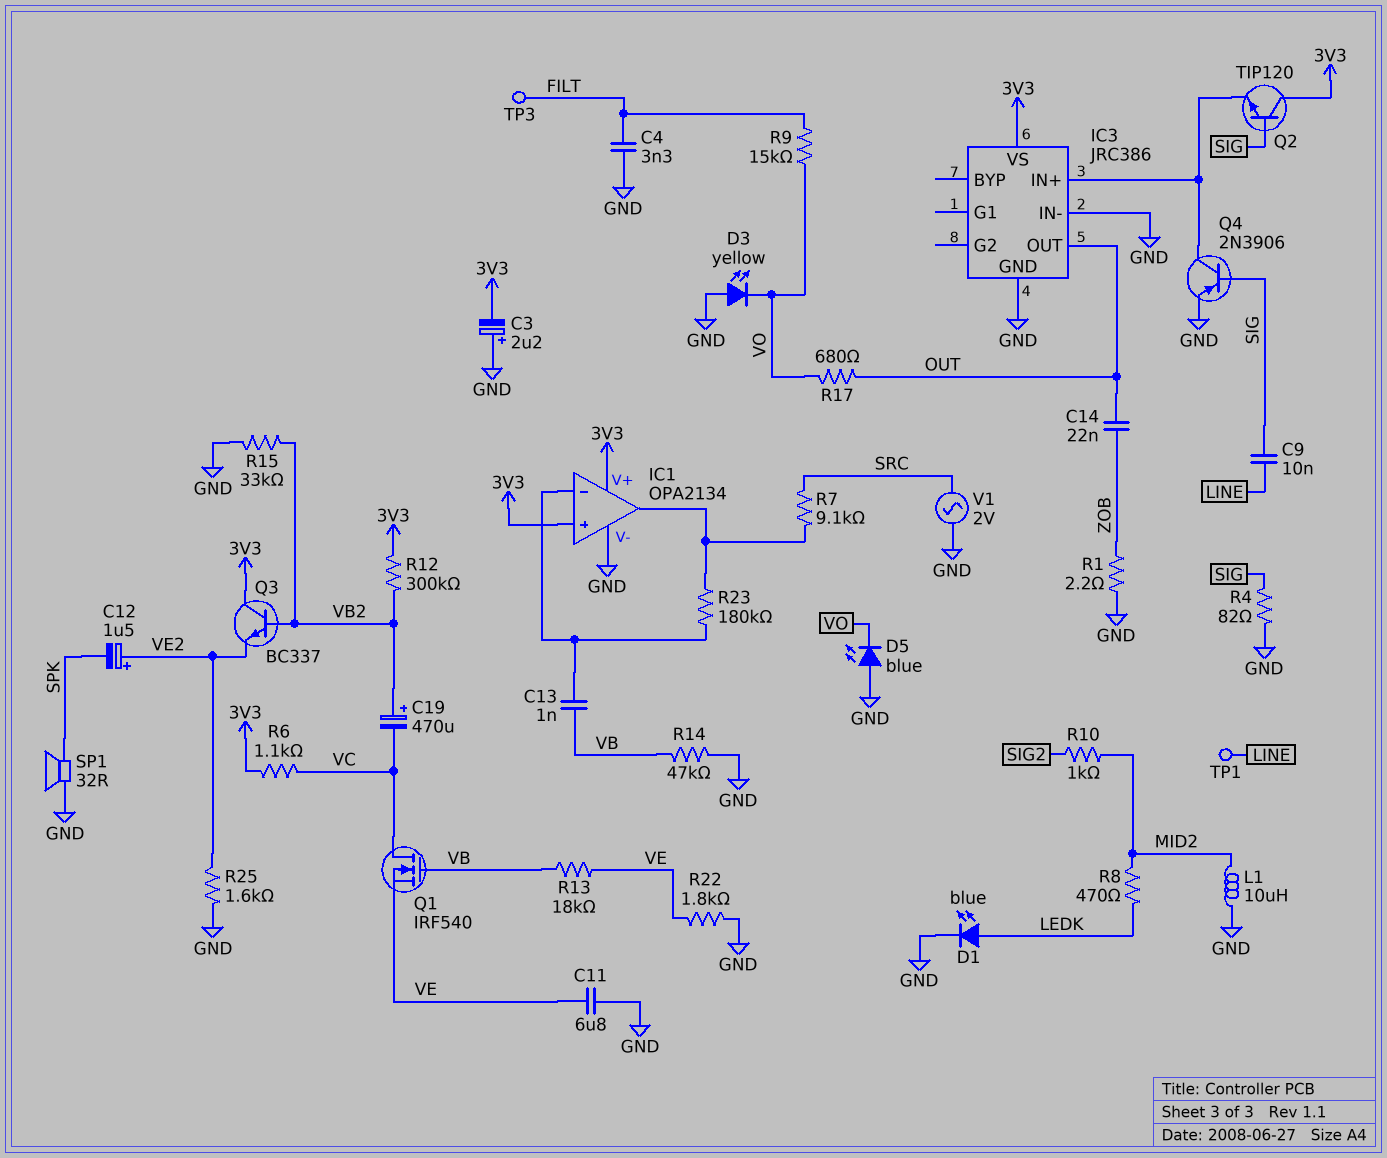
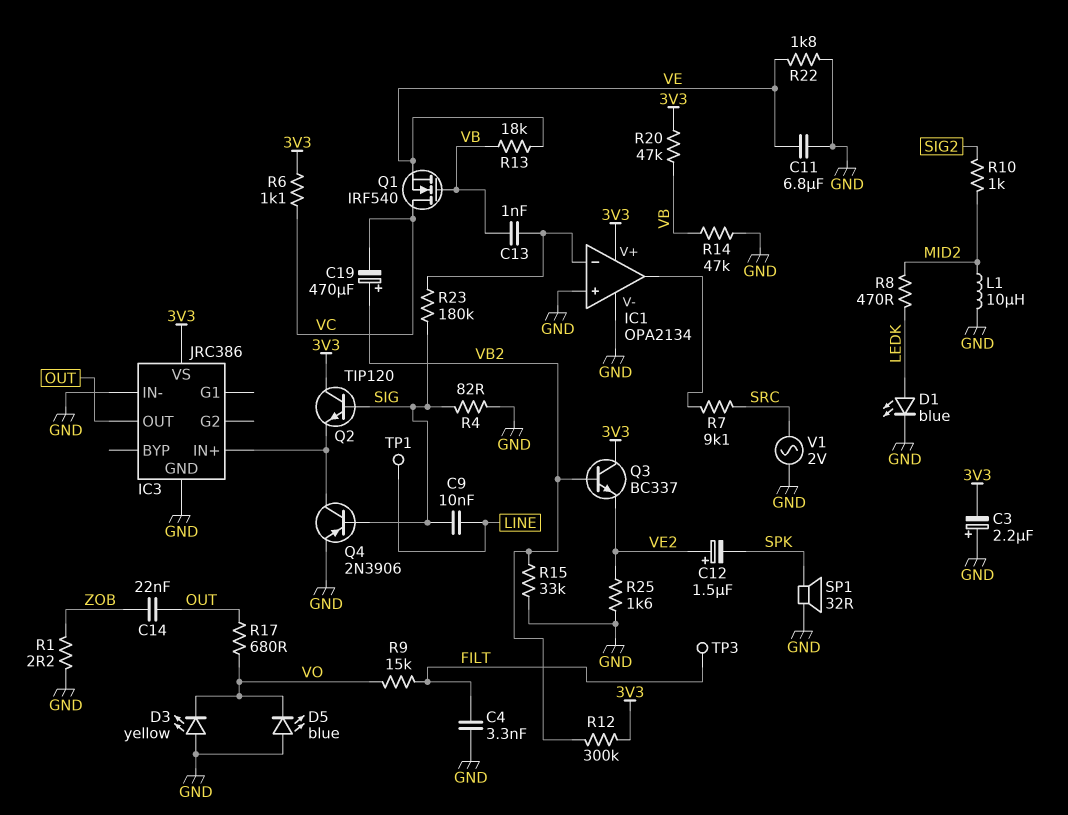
IC1 pin in+: 3V3 -> GND
R20: none -> 47k (3V3, VB)
R23: 180k (IC1/in-, IC1/out) -> 180k (IC1/in-, SIG)

